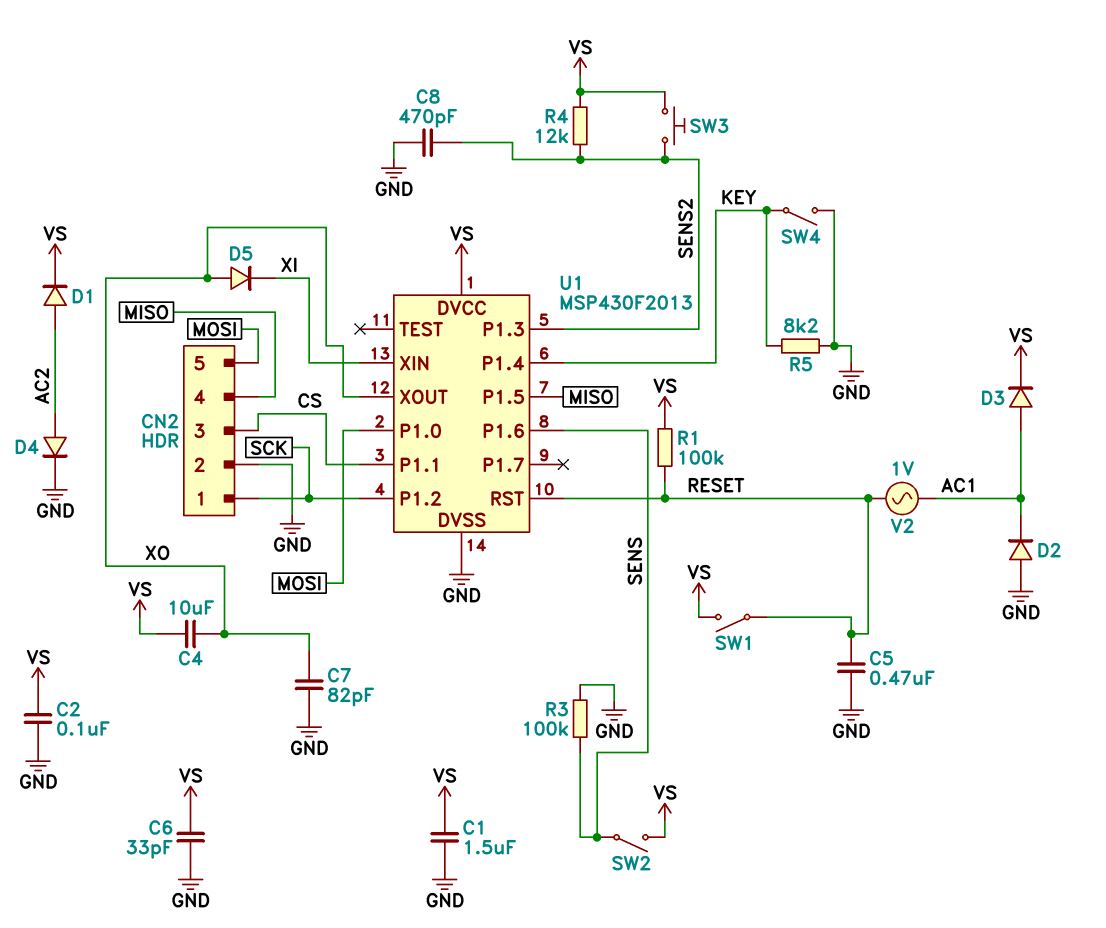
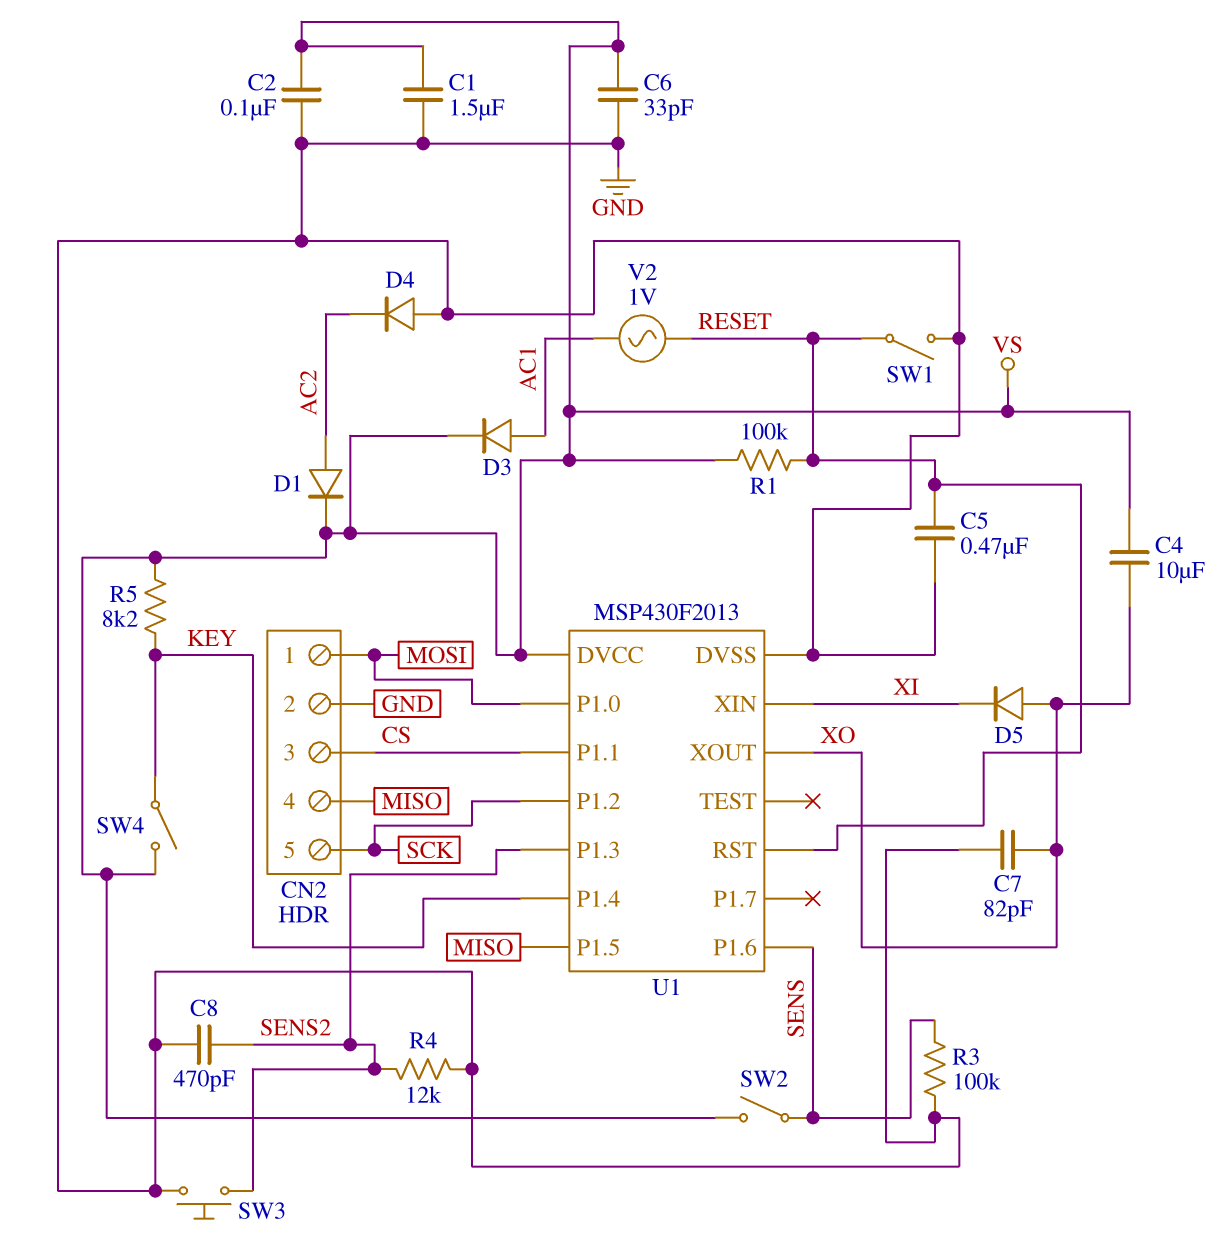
CN2 pin 1: SCK -> MOSI
CN2 pin 5: MOSI -> SCK
D2: diode (A GND, K AC1) -> none
D4: diode (A AC2, K GND) -> diode (A GND, K AC2)
R4: 12k (SENS2, VS) -> 12k (GND, SENS2)
R5: 8.2k (GND, KEY) -> 8.2k (KEY, VS)
SW1: switch (RESET, VS) -> switch (GND, RESET)
SW3: button (SENS2, VS) -> button (GND, SENS2)
SW4: switch (GND, KEY) -> switch (KEY, VS)

